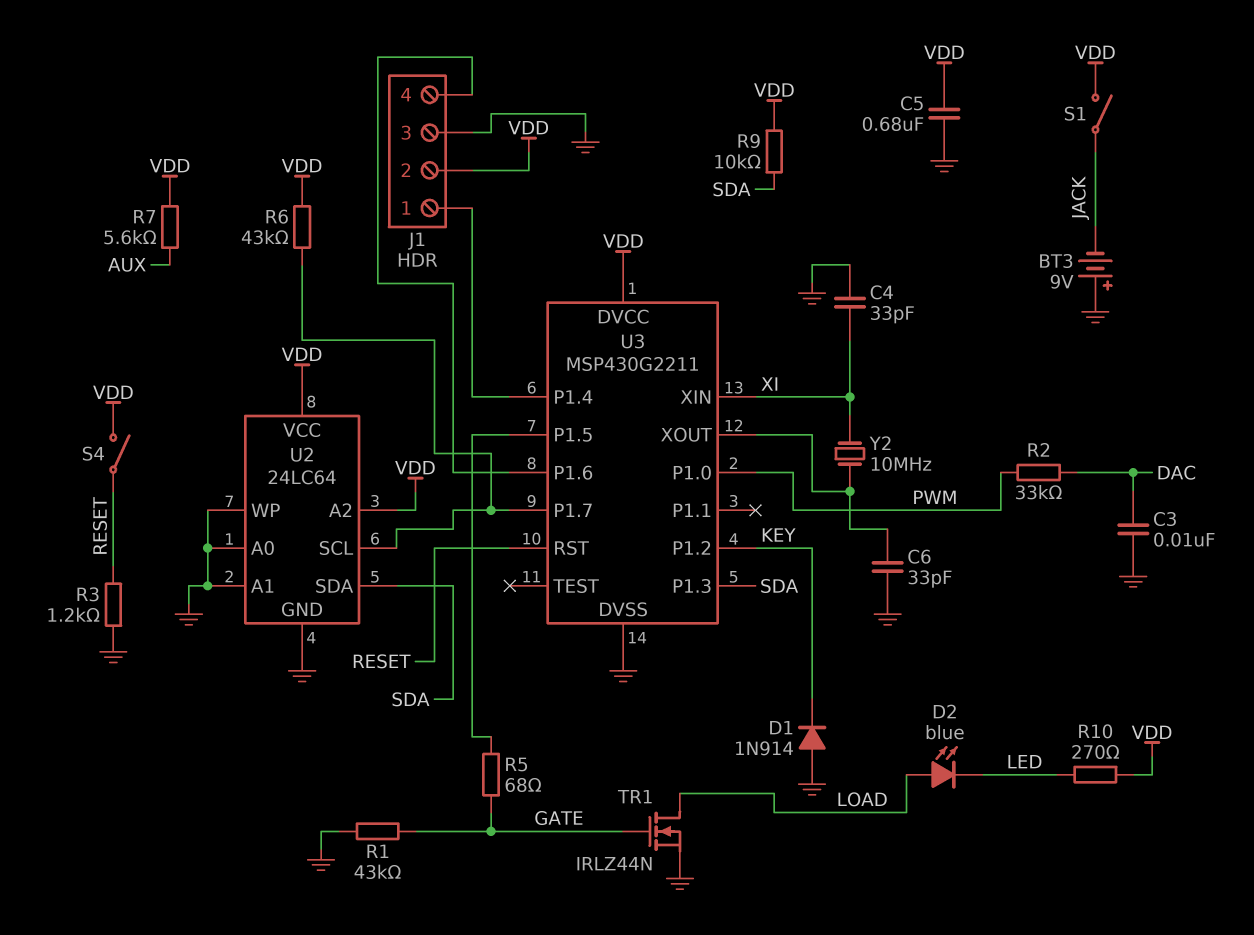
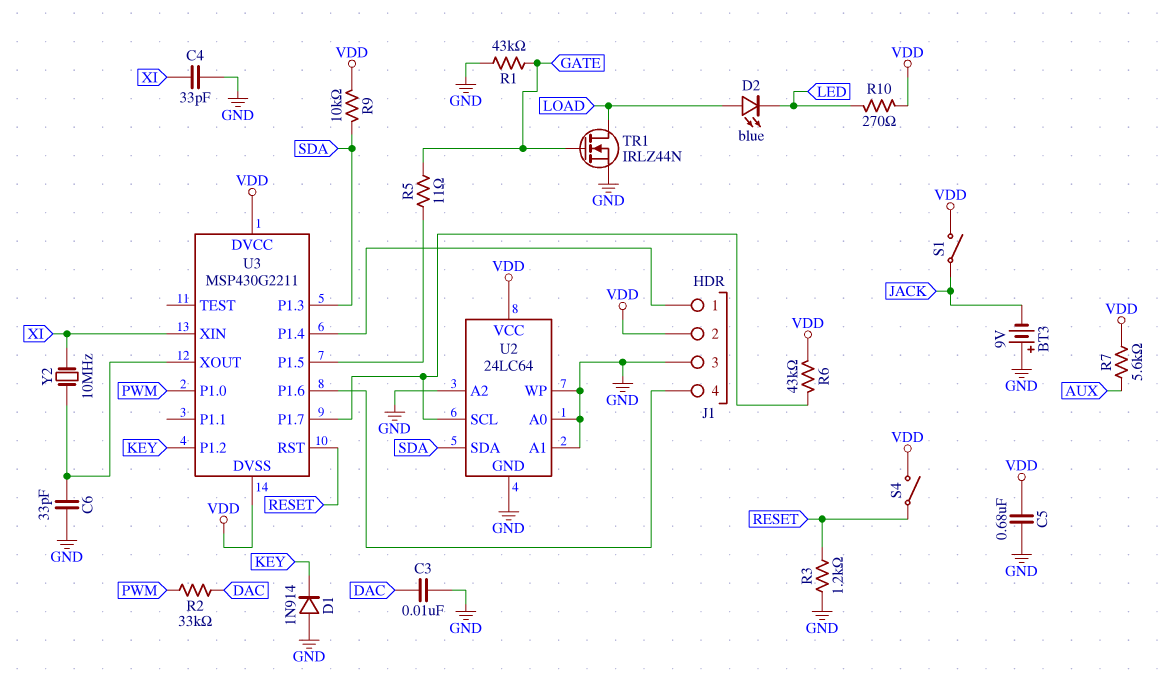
R5: 68 (GATE, U3/P1.5) -> 11 (GATE, U3/P1.5)
U2 pin A2: VDD -> GND
U3 pin DVSS: GND -> VDD

